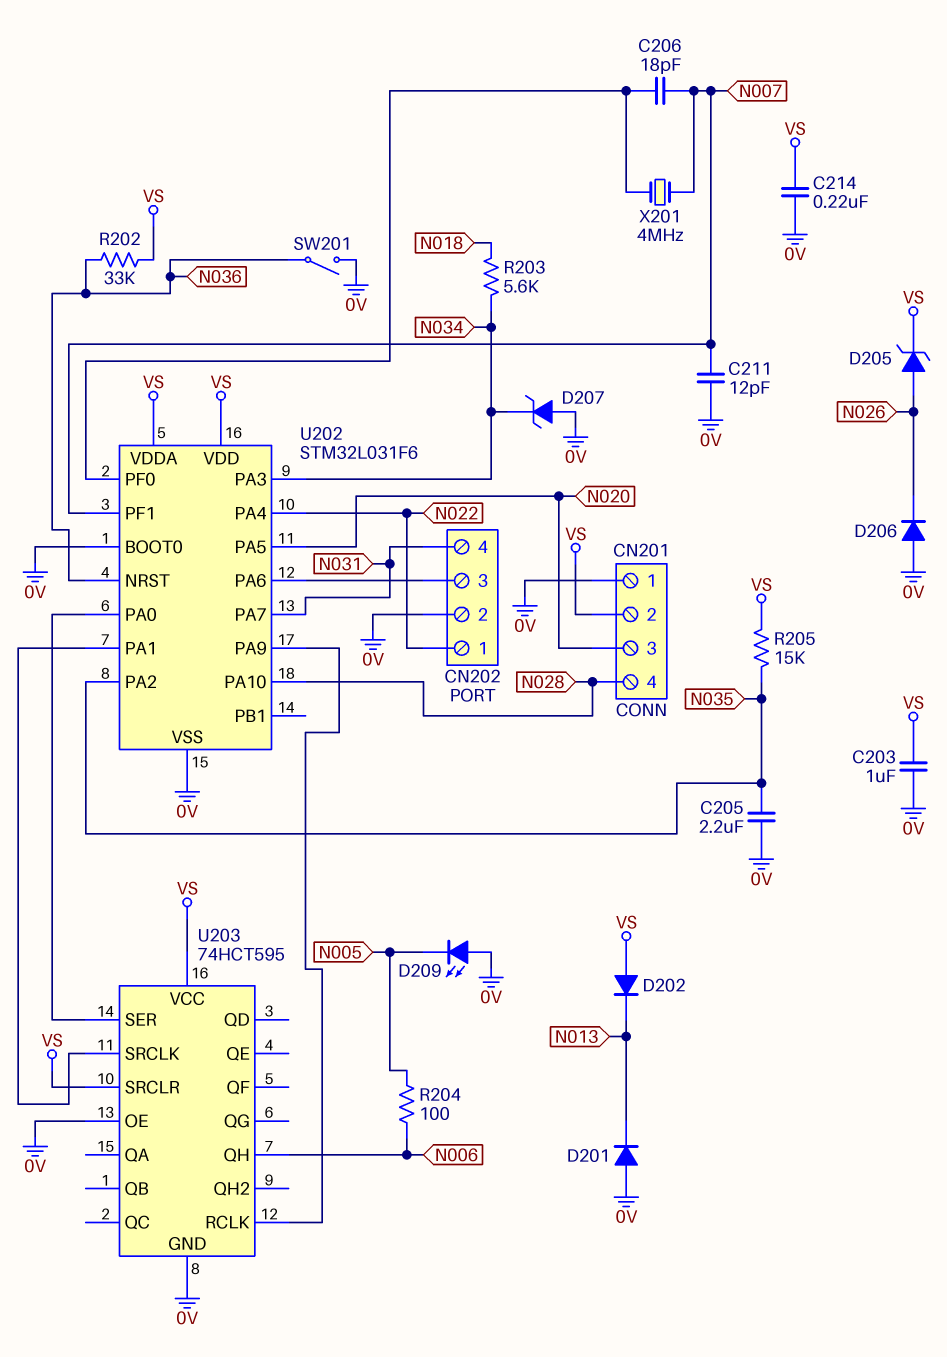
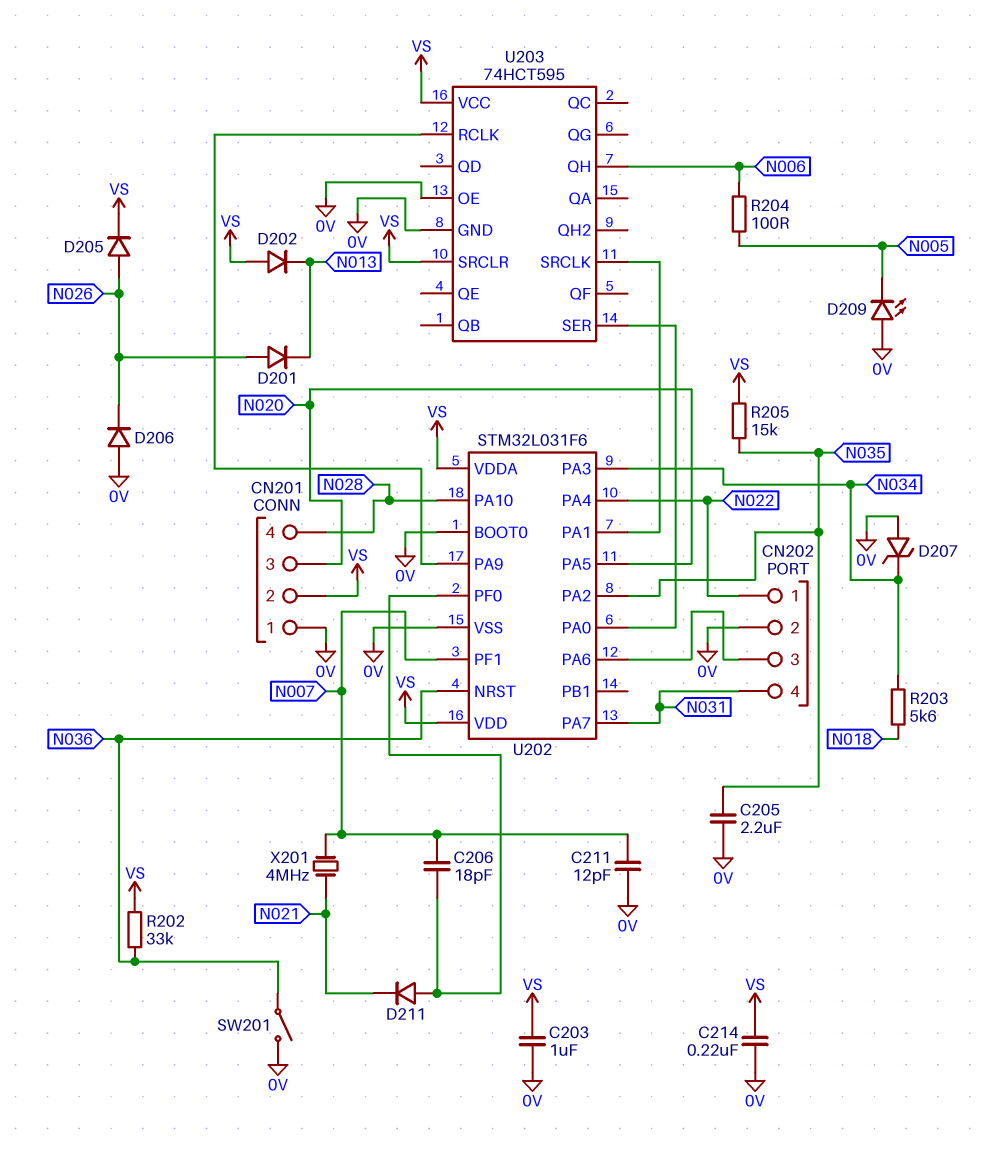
D201: diode (A 0V, K N013) -> diode (A N026, K N013)
D205: zener (A N026, K VS) -> diode (A N026, K VS)
D211: none -> diode (A U202/PF0, K N021)
X201: 4MHz (N007, U202/PF0) -> 4MHz (N007, N021)

